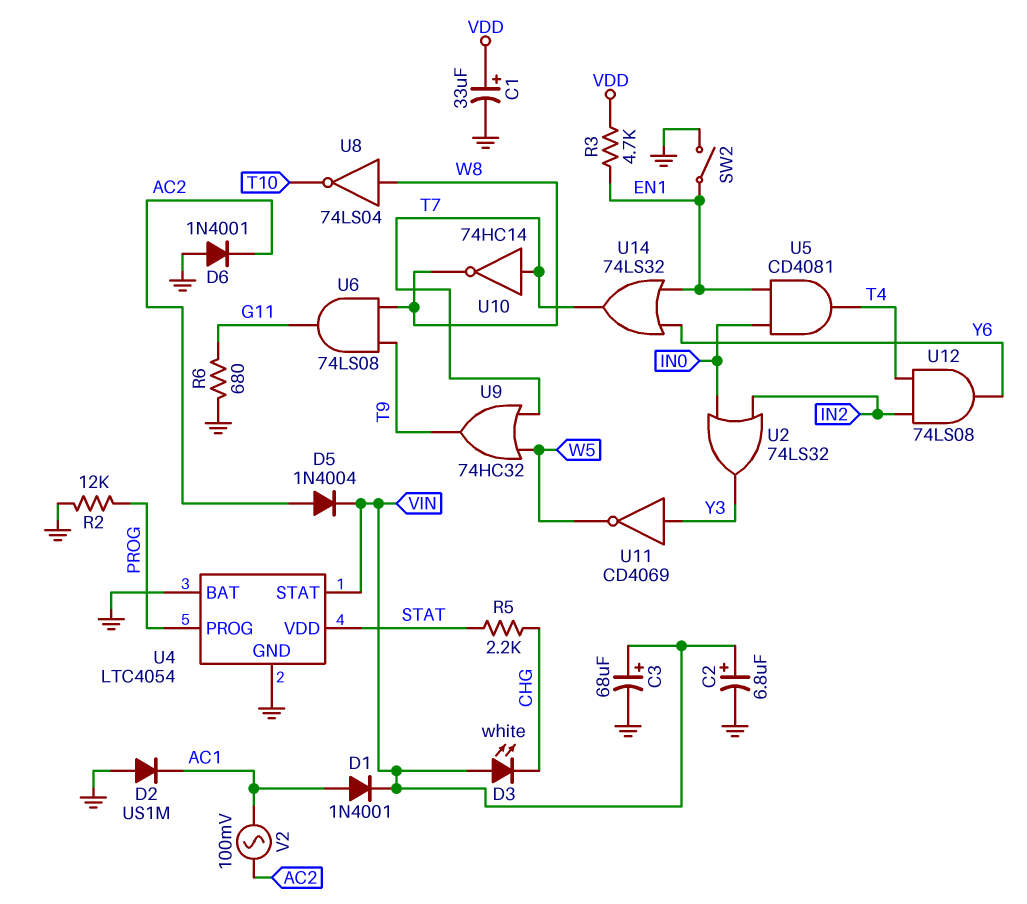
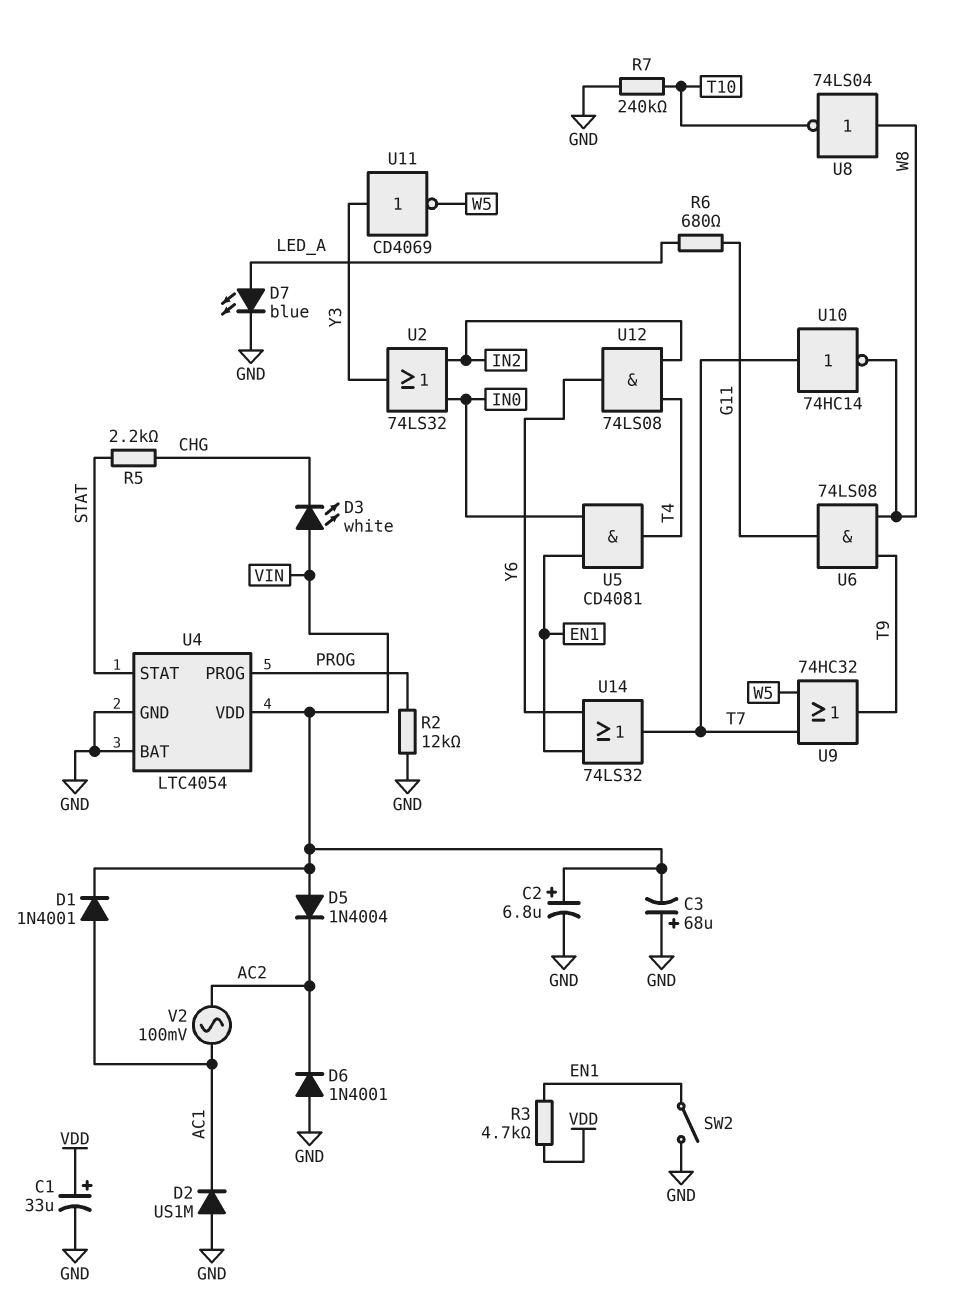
C3: 68uF (plus VIN, minus GND) -> 68uF (plus GND, minus VIN)
D5: diode 1N4004 (A AC2, K VIN) -> diode 1N4004 (A VIN, K AC2)
D7: none -> LED blue (A LED_A, K GND)
R6: 680 (G11, GND) -> 680 (G11, LED_A)
R7: none -> 240k (GND, T10)
U4 pin STAT: VIN -> STAT
U4 pin VDD: STAT -> VIN

